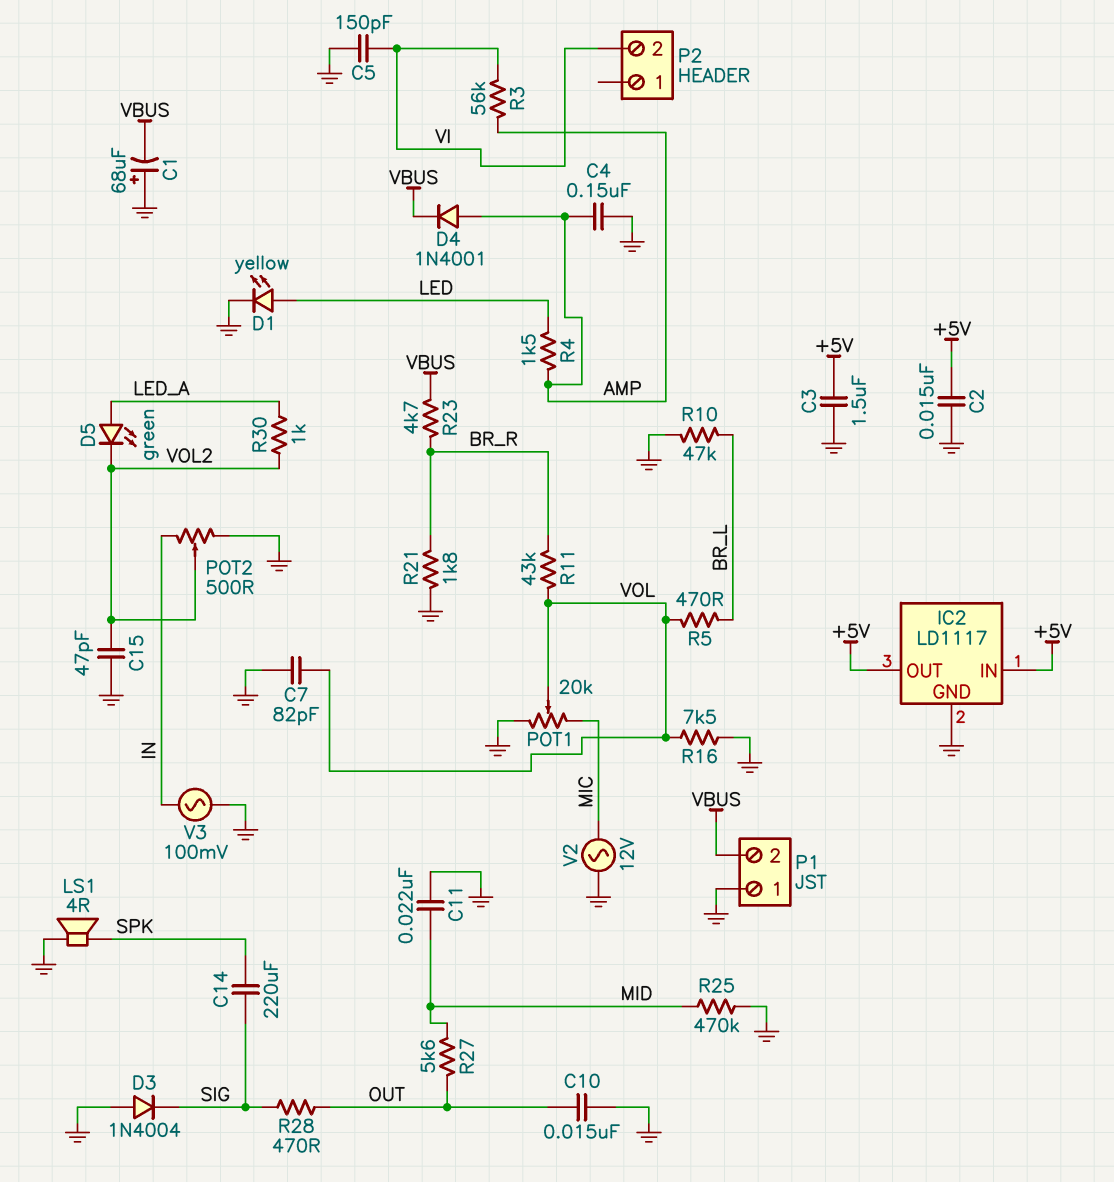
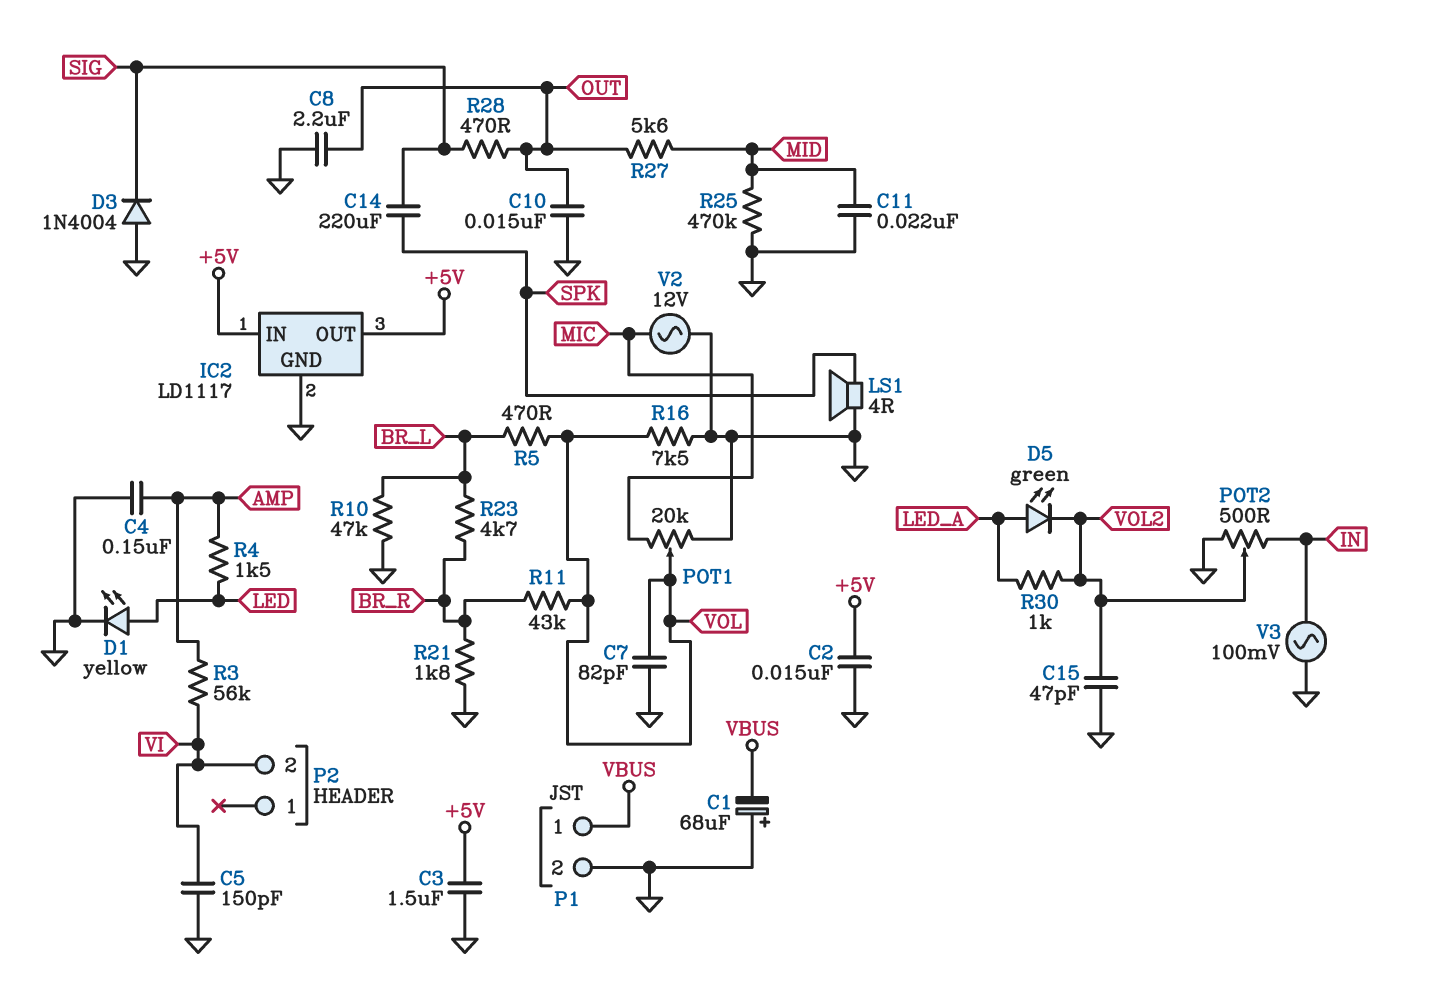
C8: none -> 2.2uF (GND, OUT)
D4: diode 1N4001 (A AMP, K VBUS) -> none
P1 pin 1: GND -> VBUS
P1 pin 2: VBUS -> GND
R23: 4.7k (BR_R, VBUS) -> 4.7k (BR_L, BR_R)

